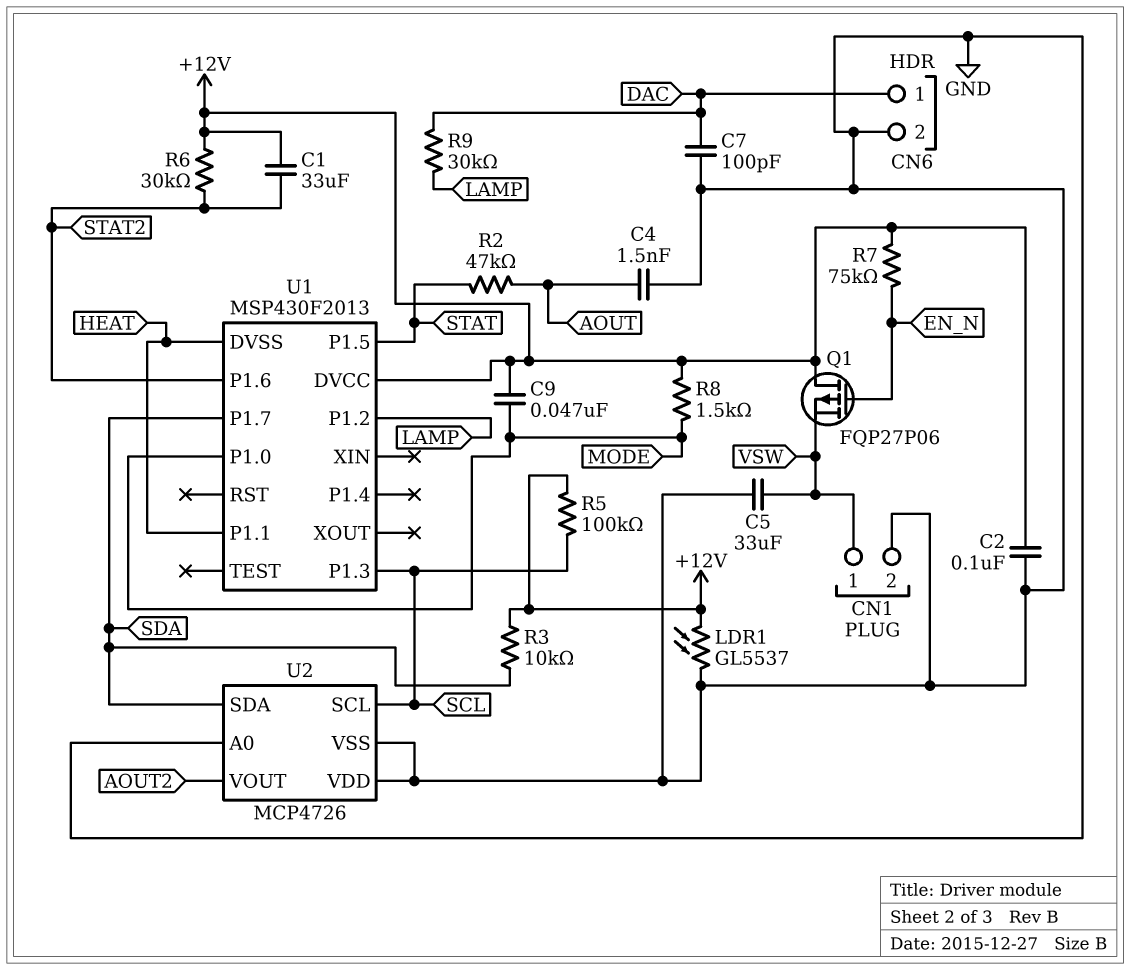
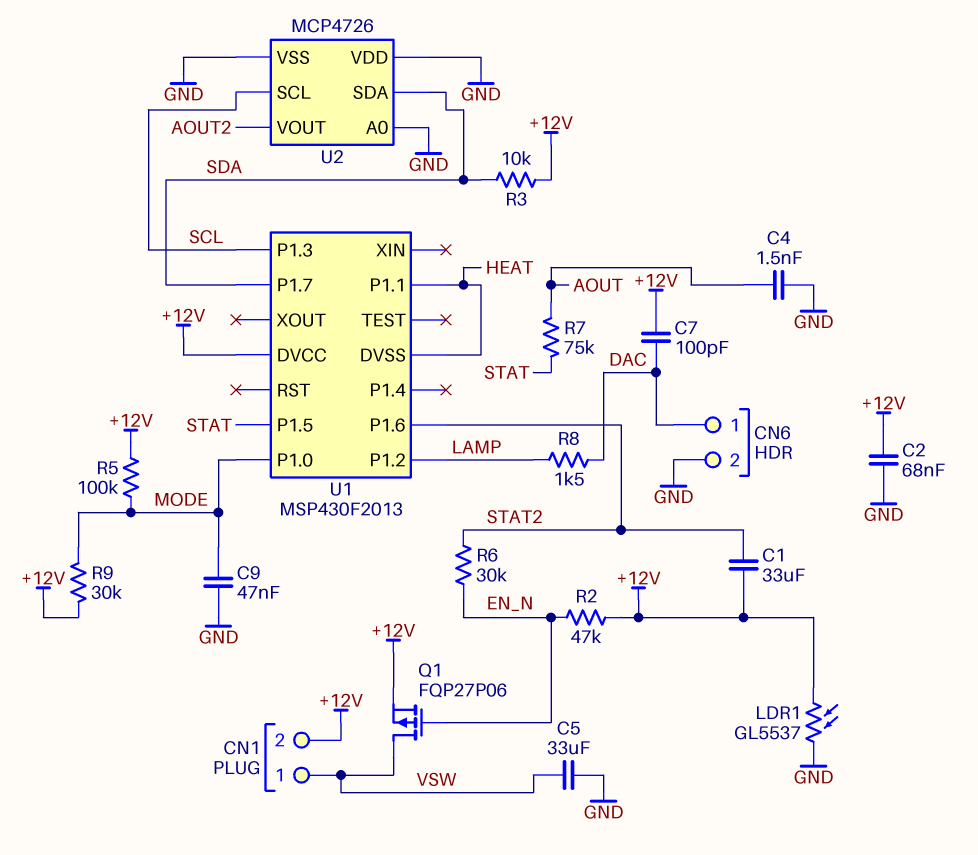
C2: 100nF (+12V, GND) -> 68nF (+12V, GND)
C7: 100pF (DAC, GND) -> 100pF (+12V, DAC)
C9: 47nF (+12V, MODE) -> 47nF (GND, MODE)
CN1 pin 2: GND -> +12V
Q1: PMOS FQP27P06 (G EN_N, D +12V, S VSW) -> PMOS FQP27P06 (G EN_N, D VSW, S +12V)
R2: 47k (AOUT, STAT) -> 47k (+12V, EN_N)
R5: 100k (+12V, SCL) -> 100k (+12V, MODE)
R6: 30k (+12V, STAT2) -> 30k (EN_N, STAT2)
R7: 75k (+12V, EN_N) -> 75k (AOUT, STAT)
R8: 1.5k (+12V, MODE) -> 1.5k (DAC, LAMP)
R9: 30k (DAC, LAMP) -> 30k (+12V, MODE)

